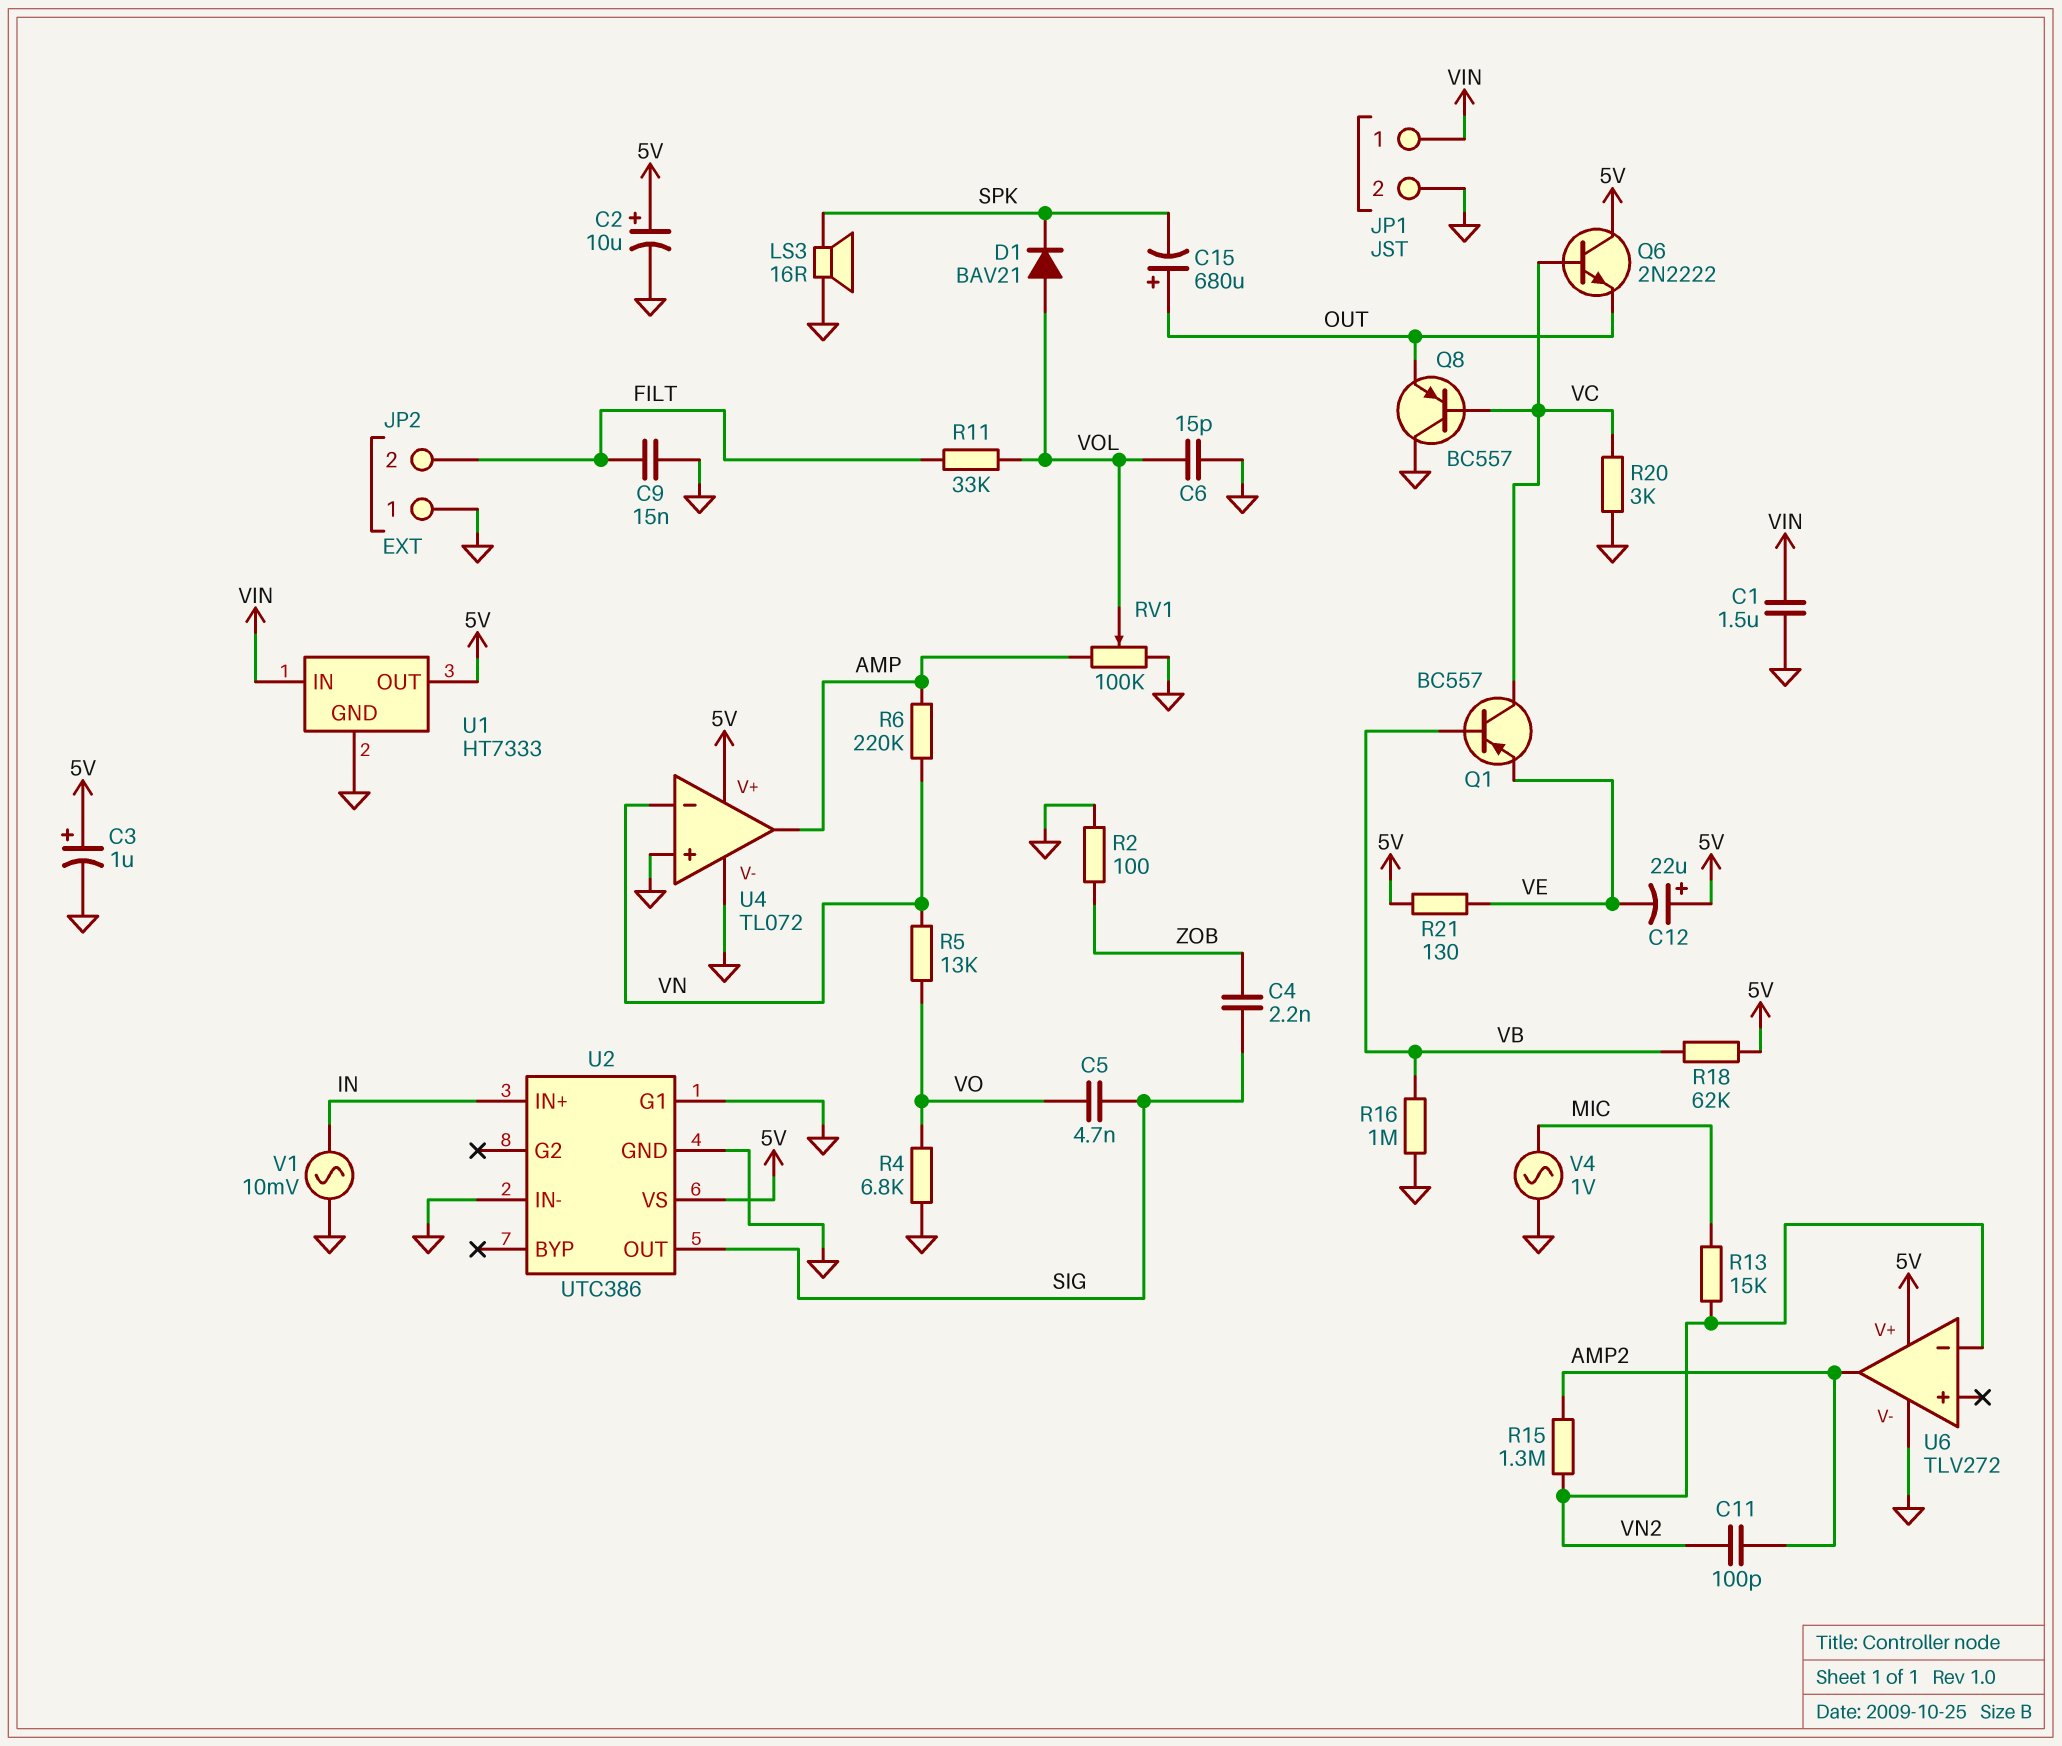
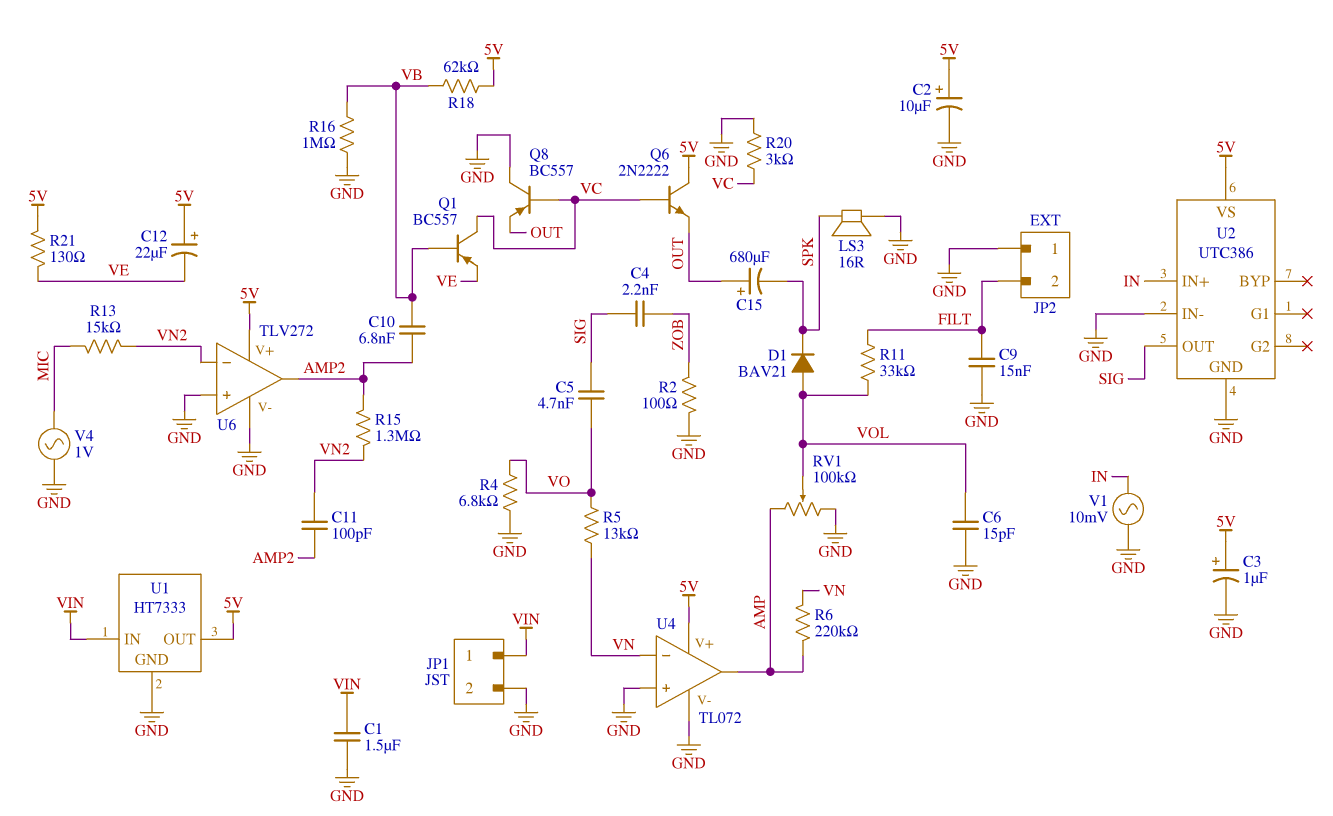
C10: none -> 6.8nF (AMP2, VB)
U2 pin G1: GND -> none
U6 pin in+: none -> GND

